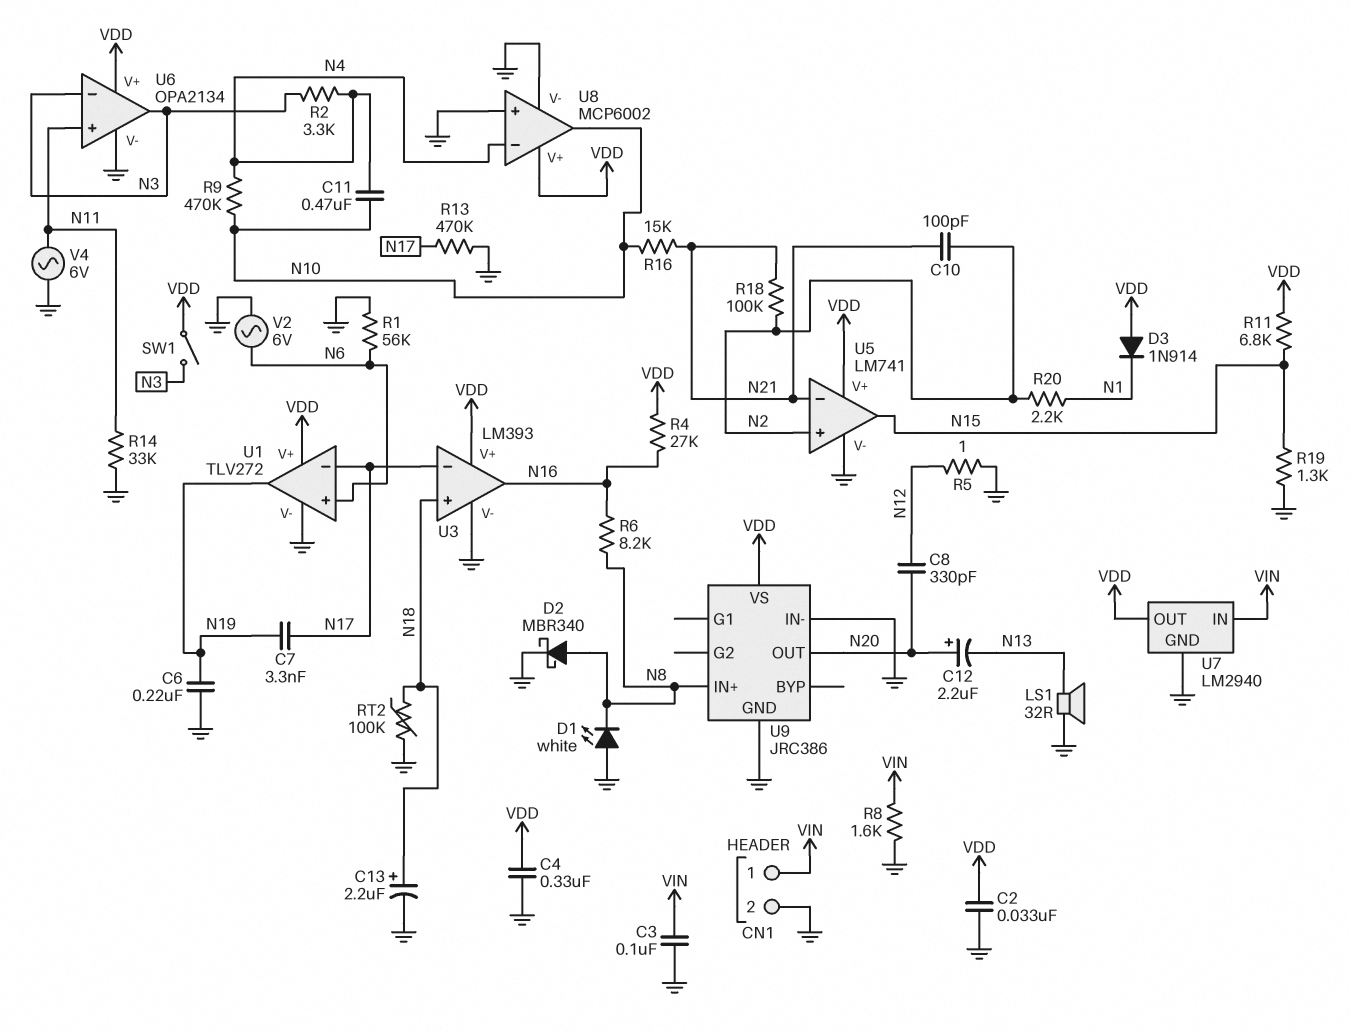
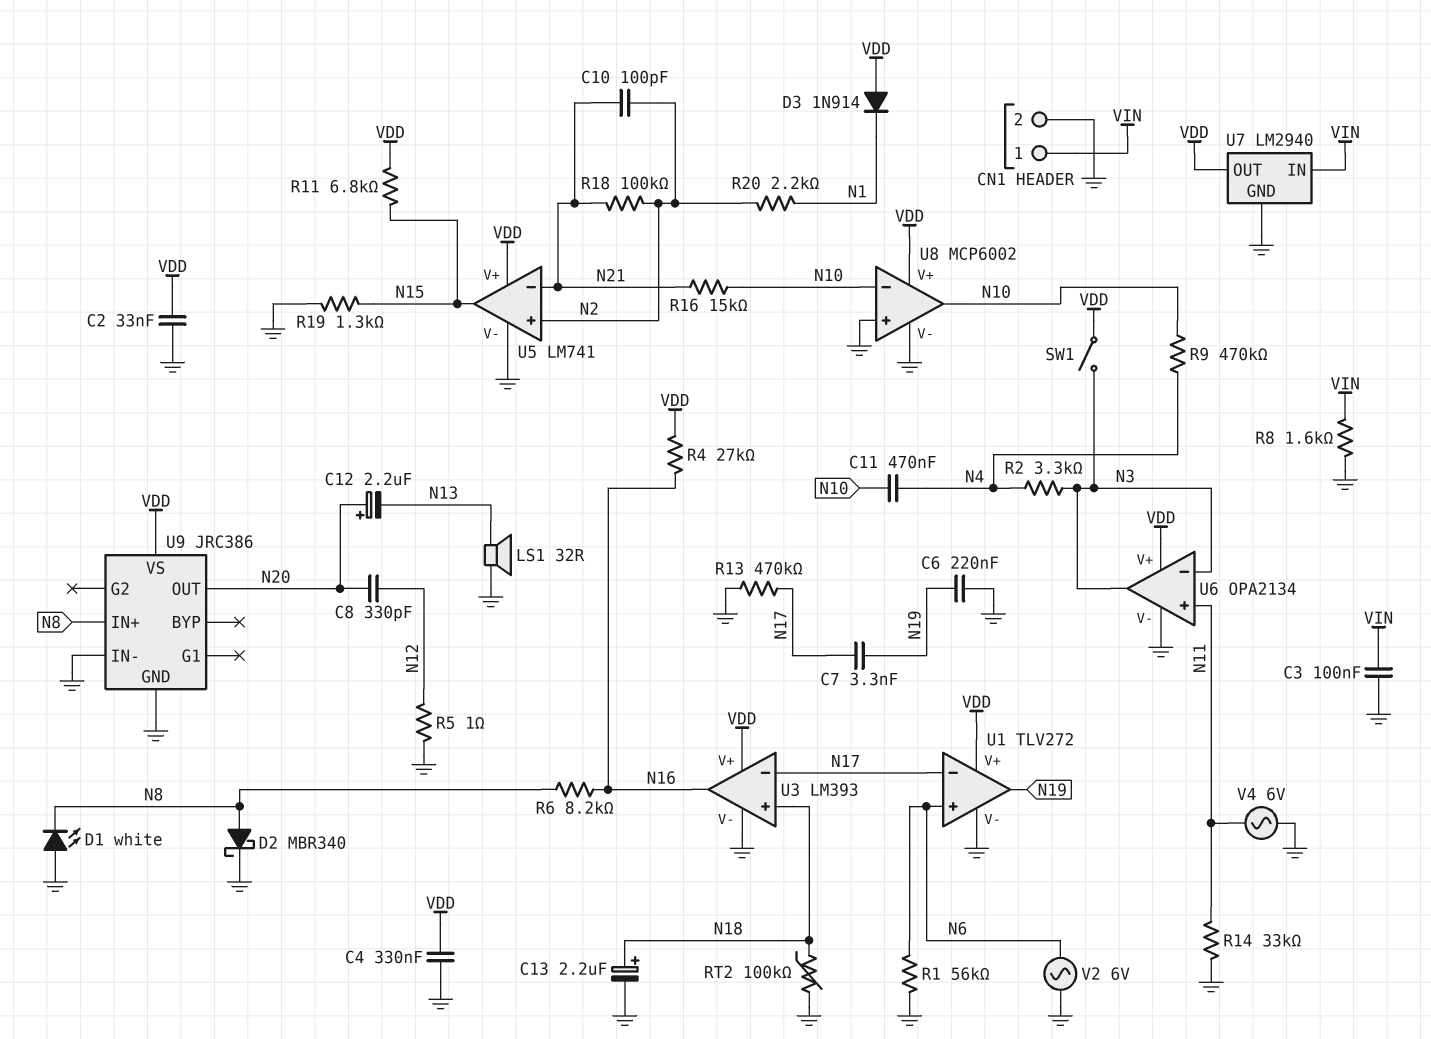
U8 pin in-: N4 -> N10

